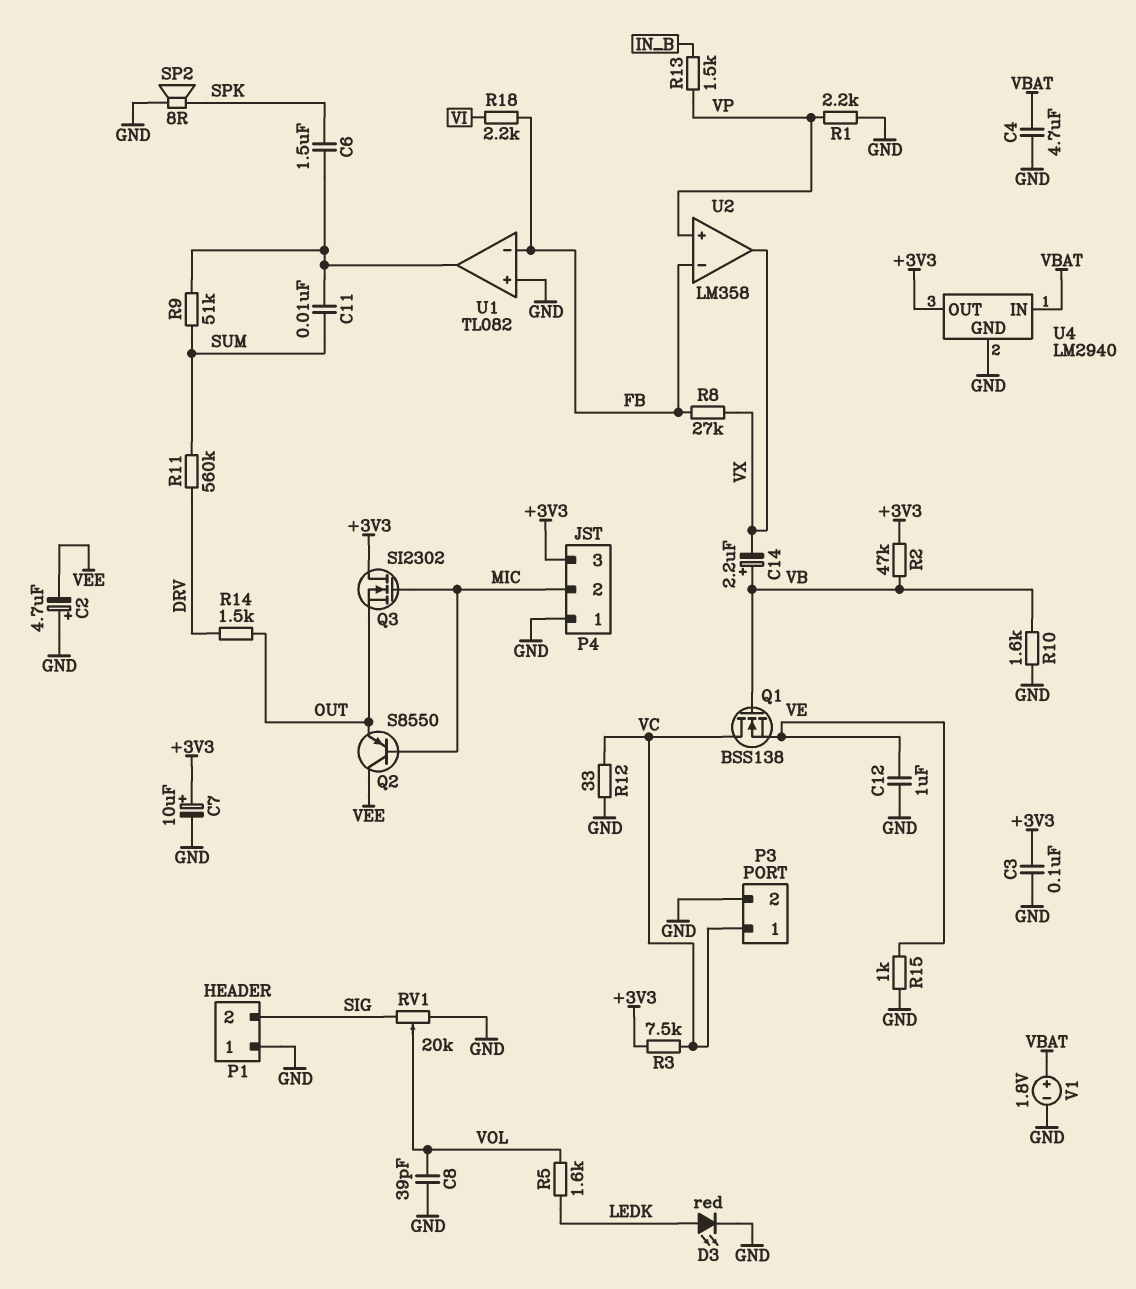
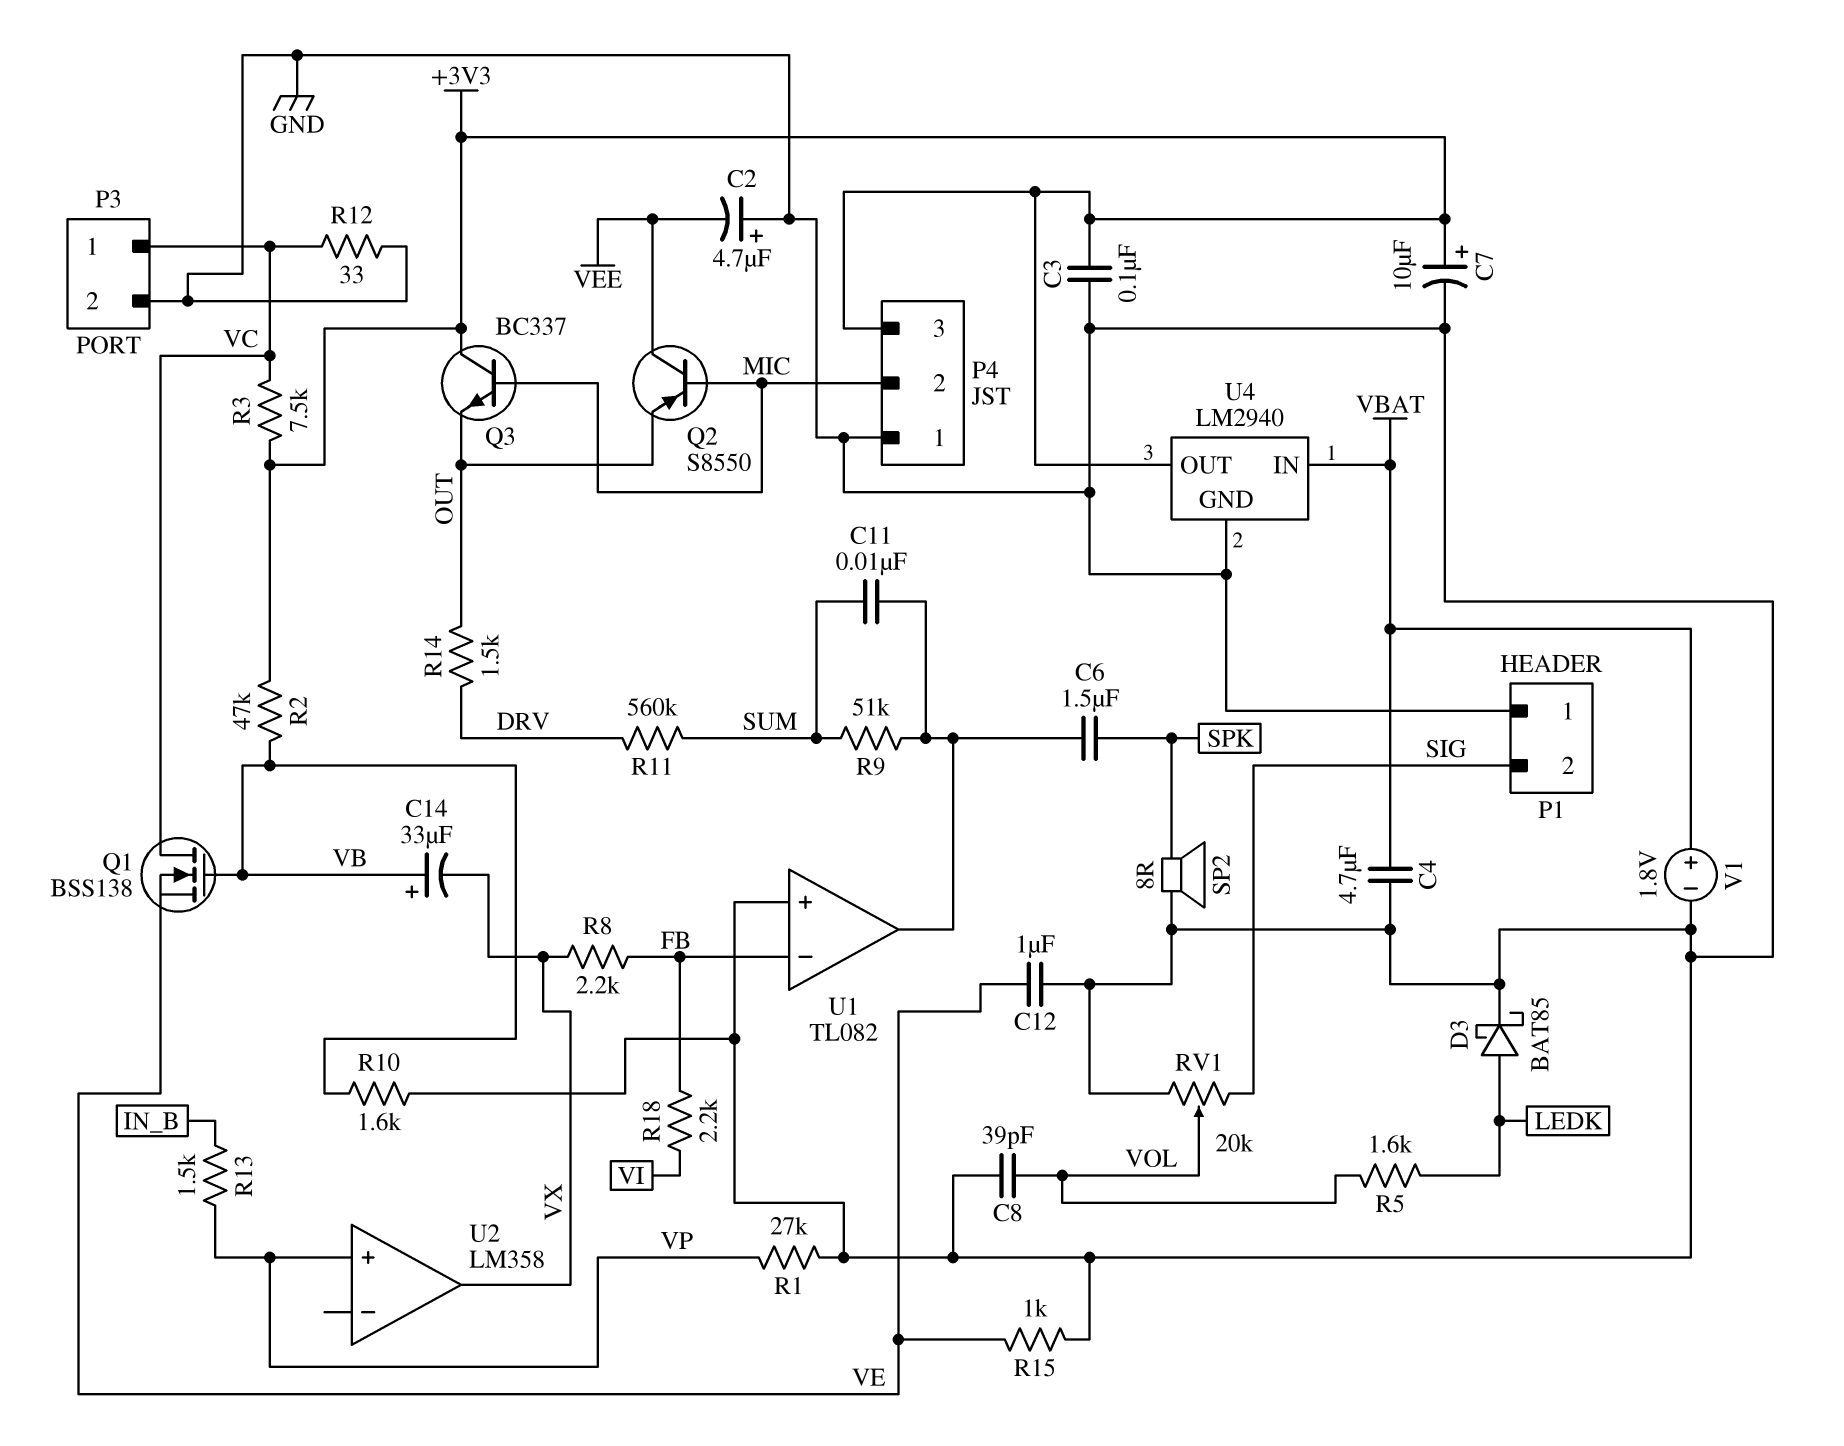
C14: 2.2uF (plus VB, minus VX) -> 33uF (plus VB, minus VX)
D3: LED red (A LEDK, K GND) -> schottky BAT85 (A LEDK, K GND)
Q3: NMOS SI2302 (G MIC, D +3V3, S OUT) -> NPN BC337 (B MIC, C +3V3, E OUT)
R1: 2.2k (GND, VP) -> 27k (GND, VP)
R8: 27k (FB, VX) -> 2.2k (FB, VX)
U2 pin in-: FB -> none

